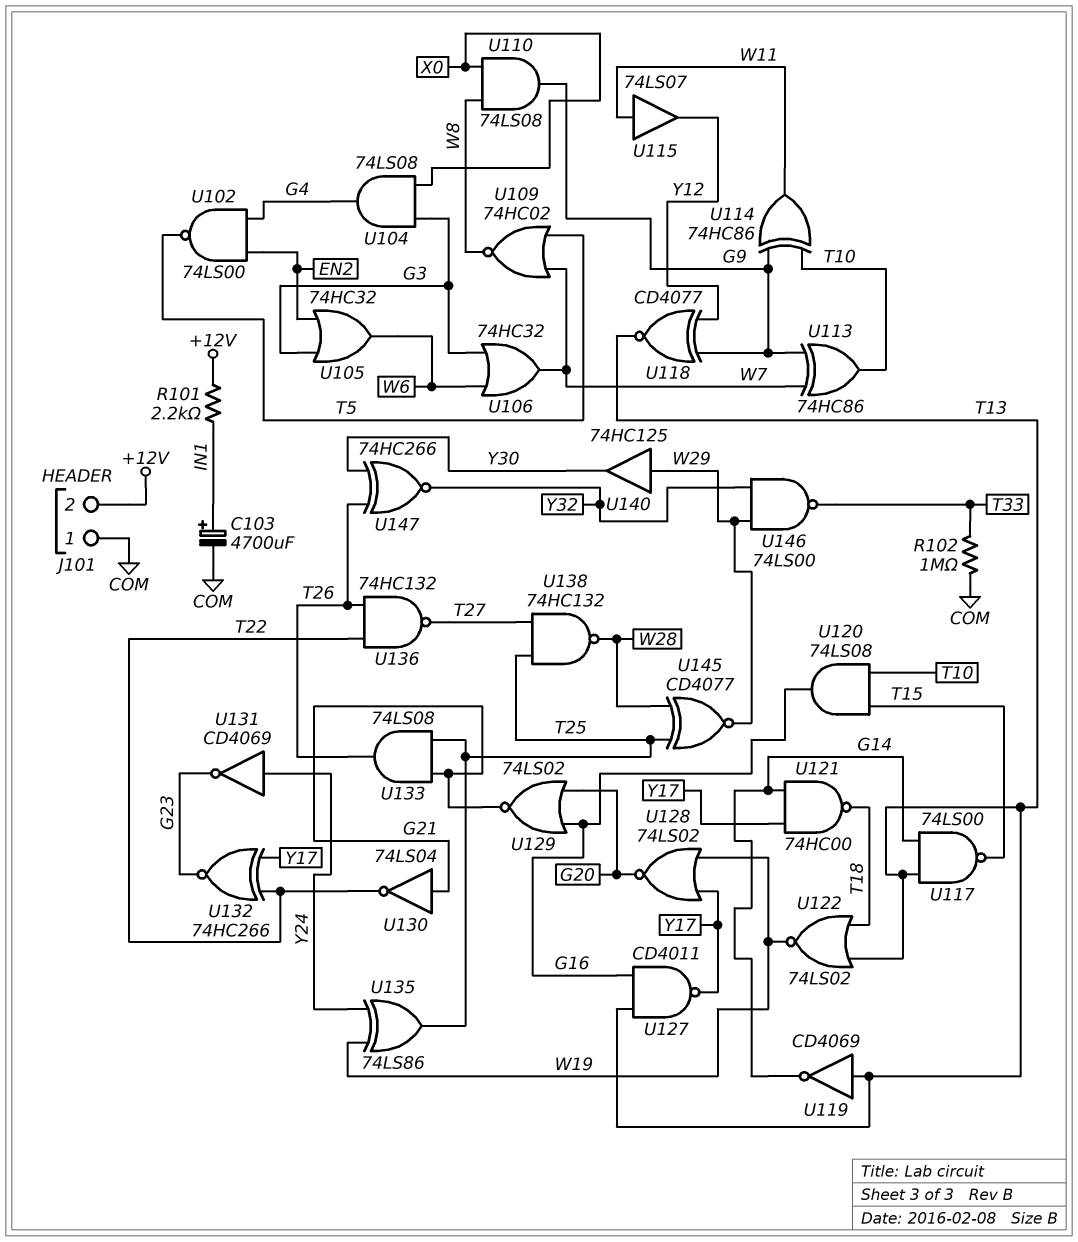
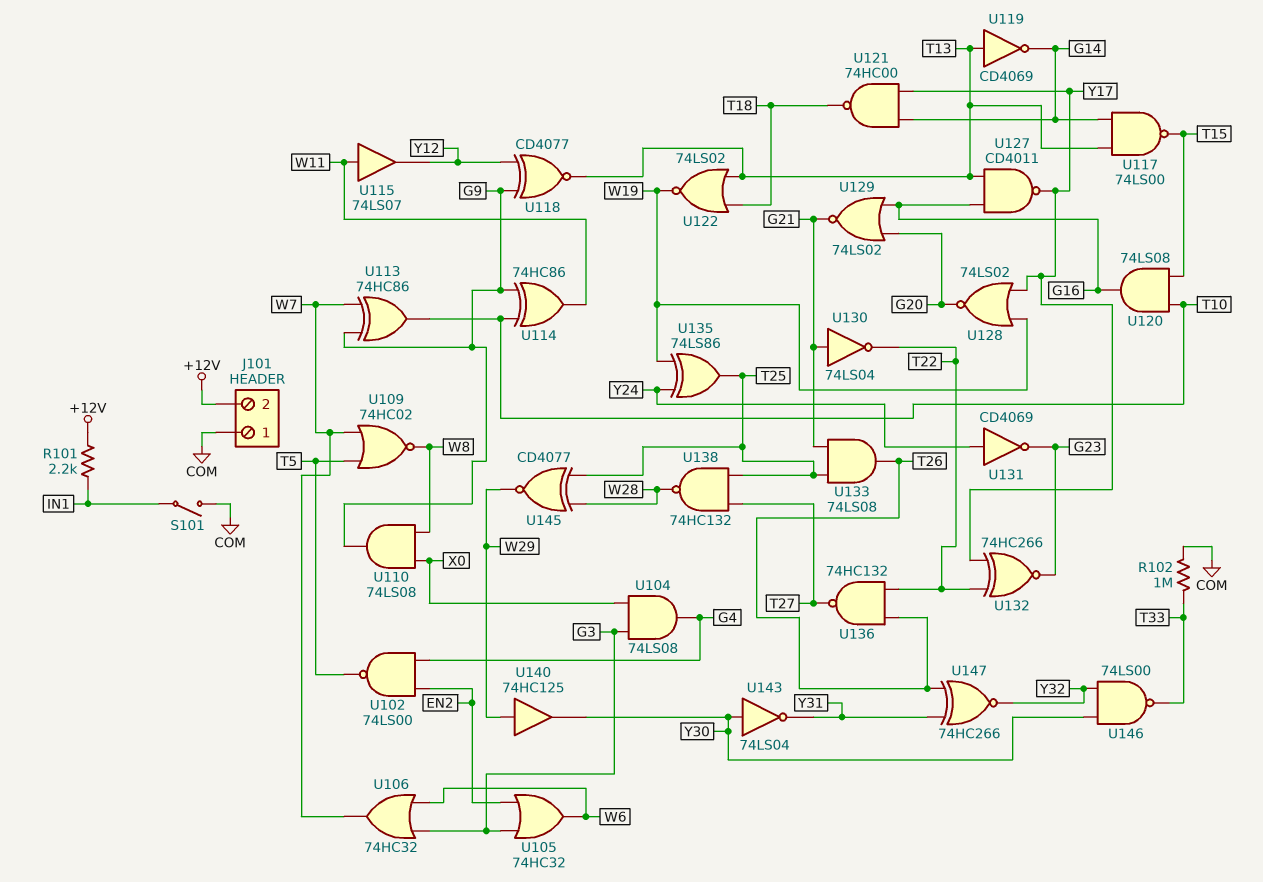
C103: 4700uF (plus IN1, minus COM) -> none
S101: none -> switch (COM, IN1)
U143: none -> NOT 74LS04 (in Y30, out Y31)
U146: NAND 74LS00 (in W29, in Y32, out T33) -> NAND 74LS00 (in Y30, in Y32, out T33)
U147: XNOR 74HC266 (in T26, in Y30, out Y32) -> XNOR 74HC266 (in T26, in Y31, out Y32)

